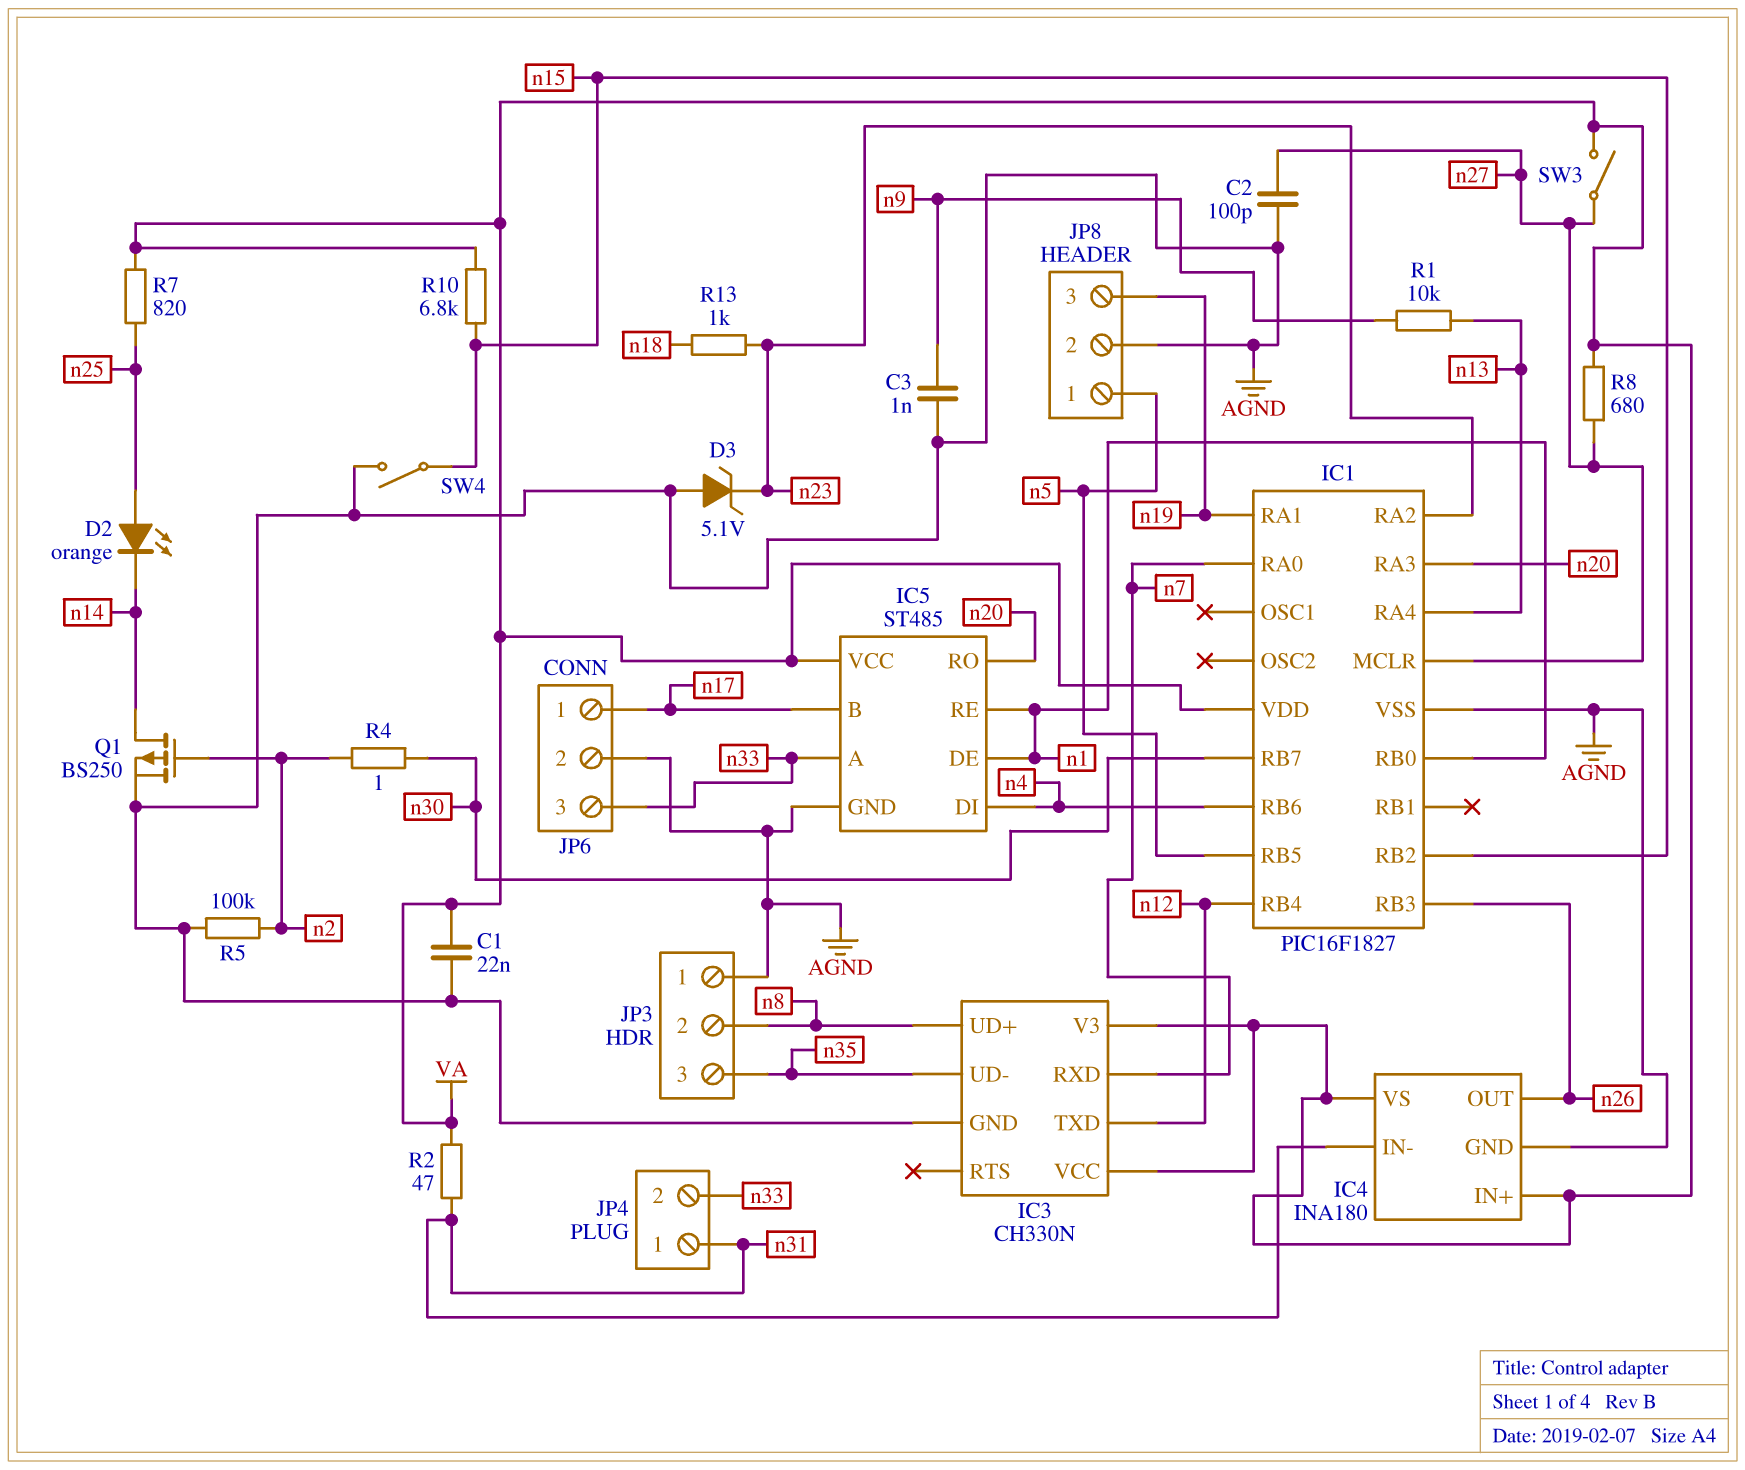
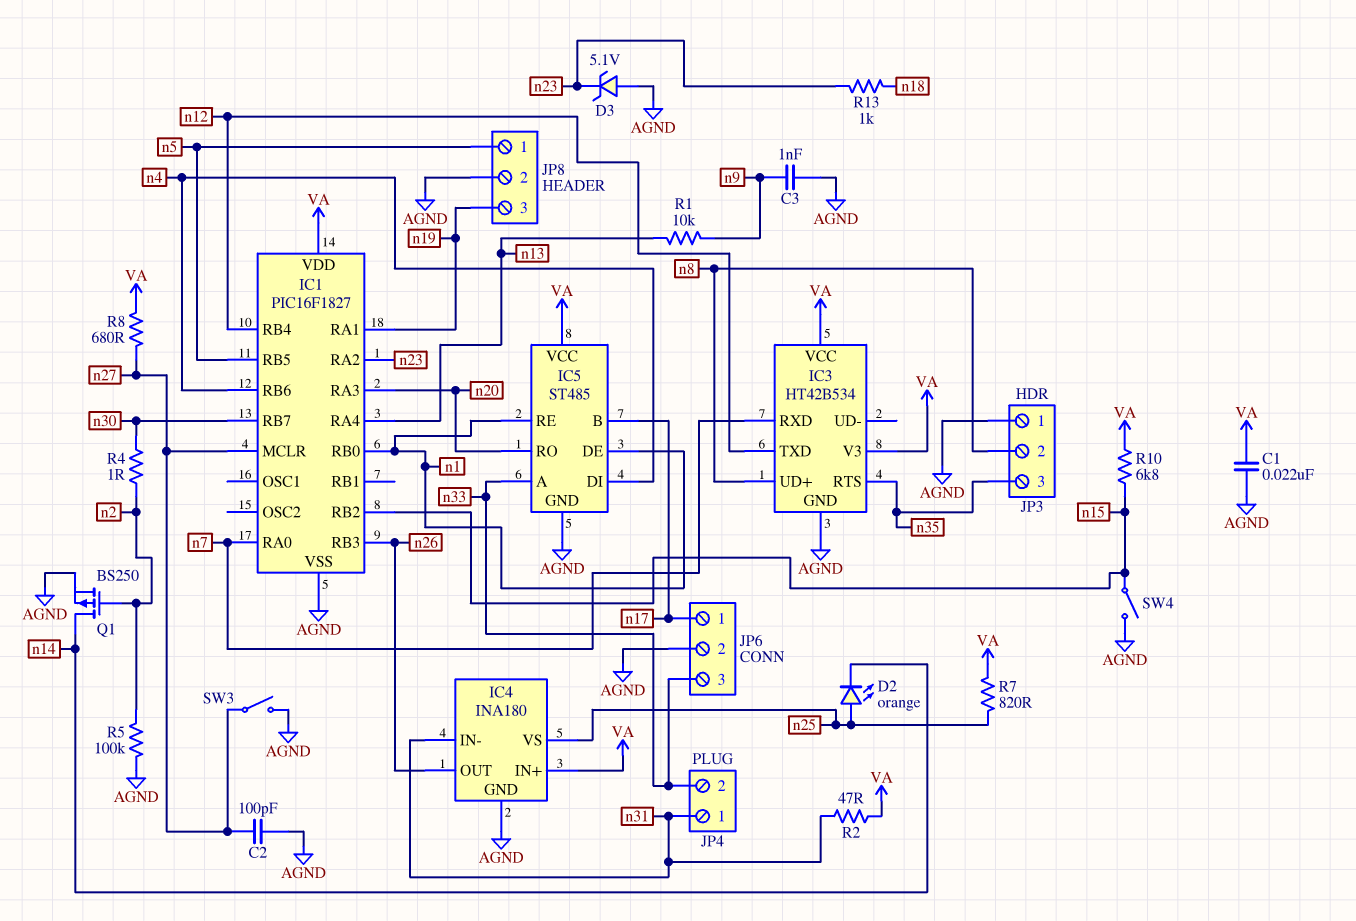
IC3: CH330N -> HT42B534
IC3 pin RTS: none -> n35
IC3 pin UD-: n35 -> none
IC4 pin VS: VA -> n25
SW3: switch (VA, n27) -> switch (AGND, n27)

